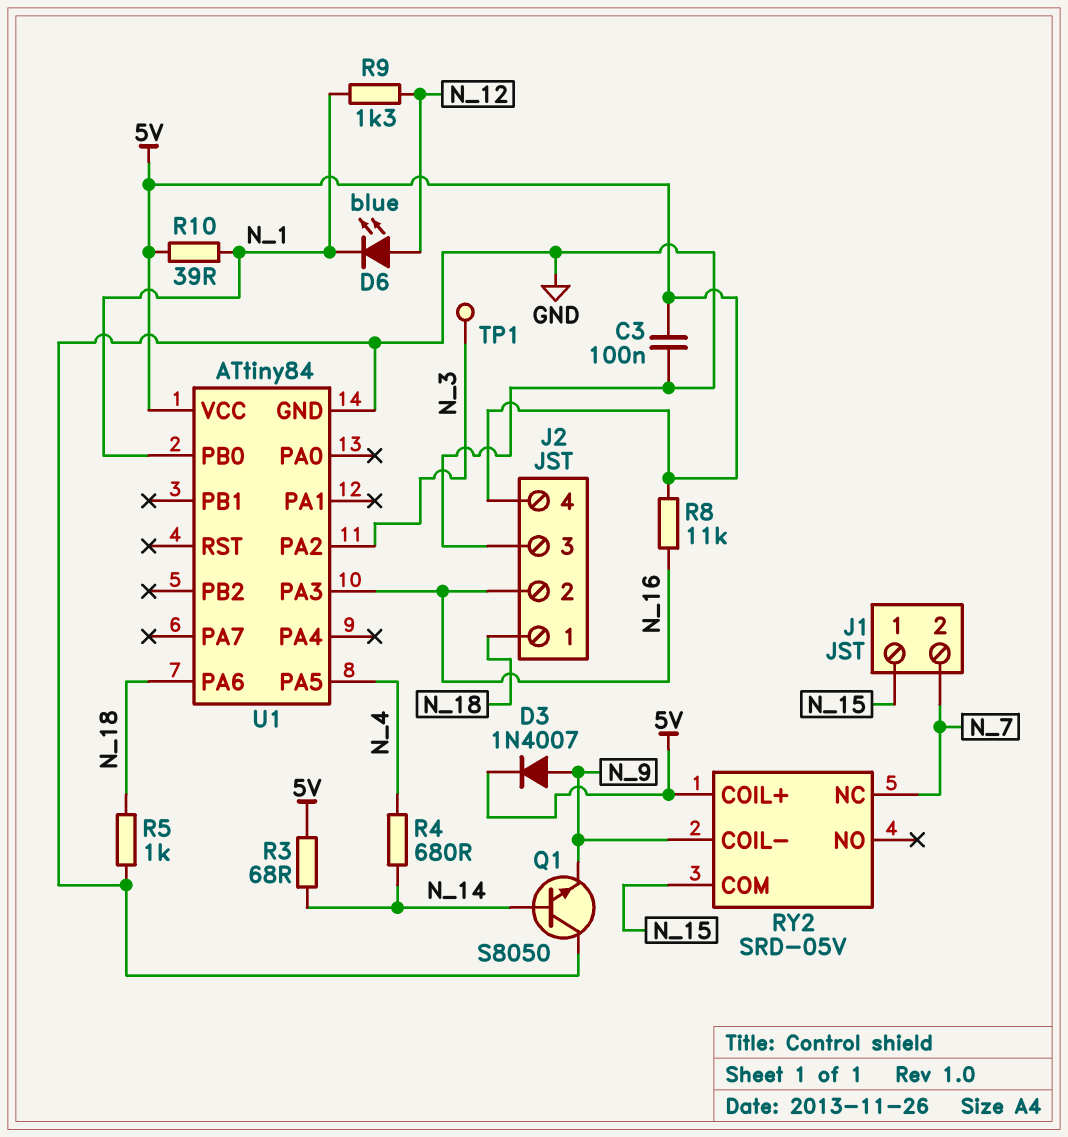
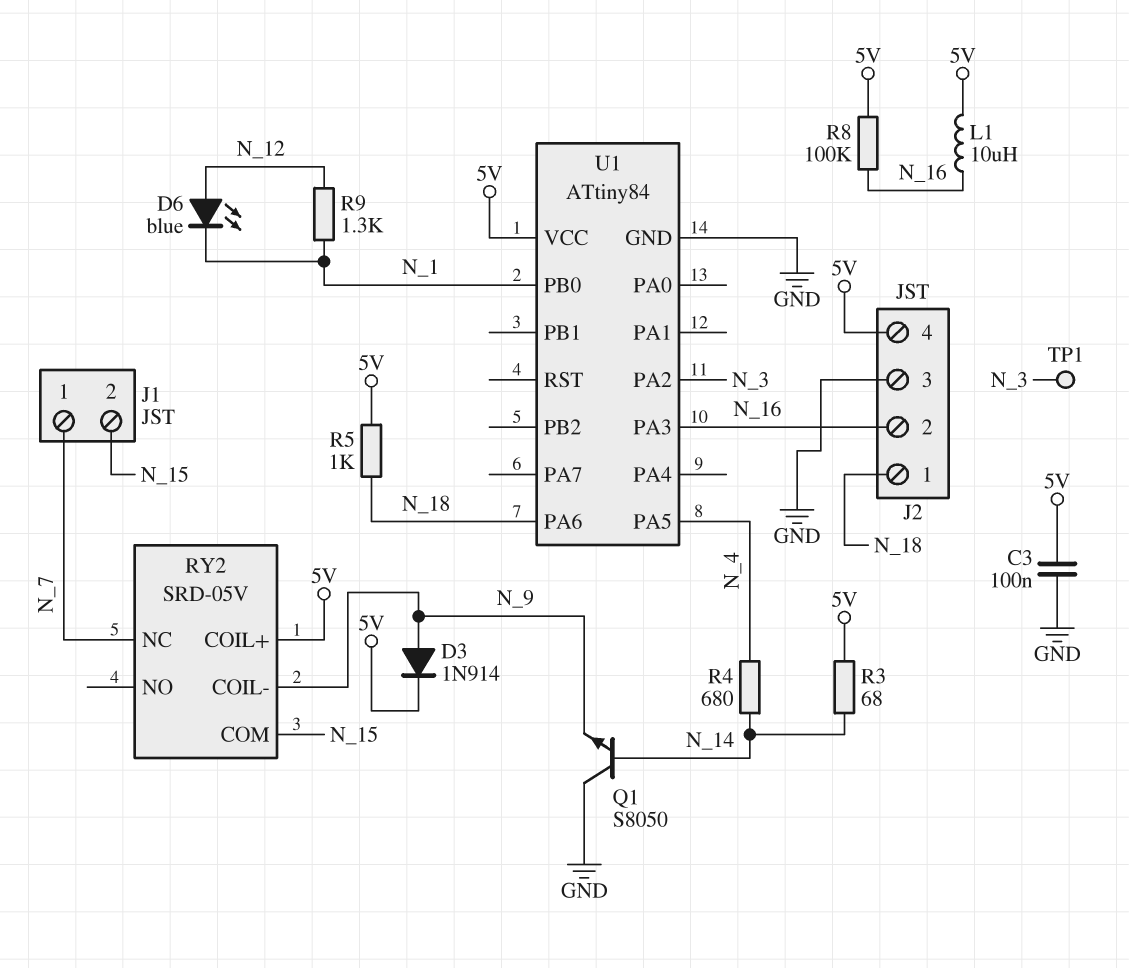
D3: diode 1N4007 (A N_9, K 5V) -> diode 1N914 (A N_9, K 5V)
J1 pin 1: N_15 -> N_7
J1 pin 2: N_7 -> N_15
L1: none -> 10uH (5V, N_16)
R5: 1k (GND, N_18) -> 1k (5V, N_18)
R8: 11k (5V, N_16) -> 100k (5V, N_16)
R10: 39 (5V, N_1) -> none

